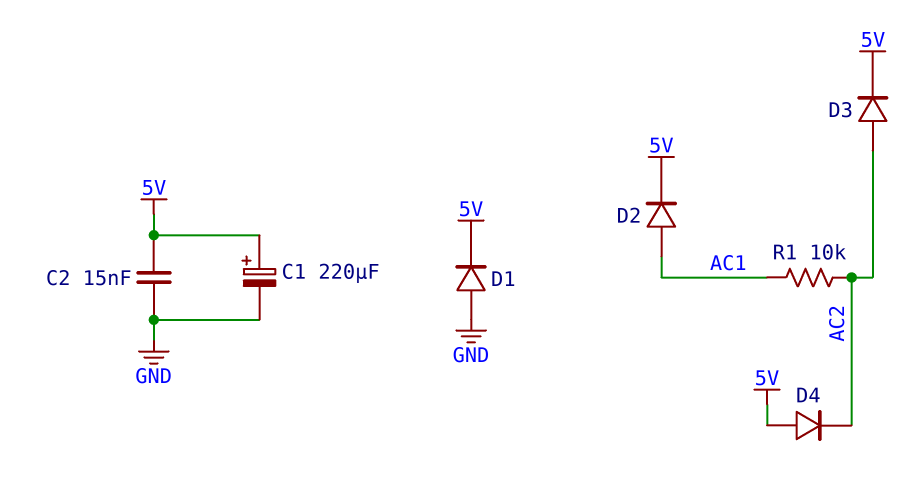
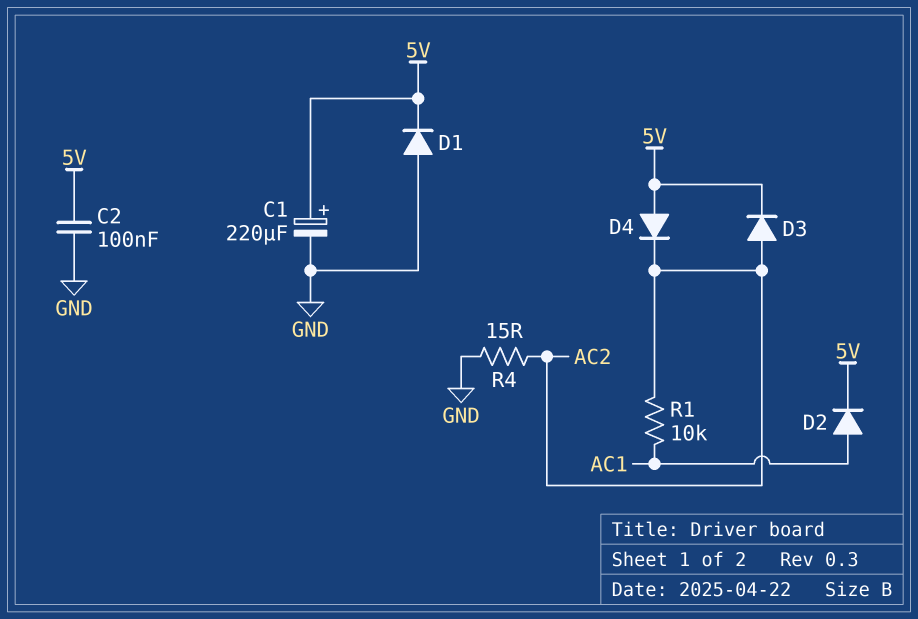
C2: 15nF (5V, GND) -> 100nF (5V, GND)
R4: none -> 15 (AC2, GND)

